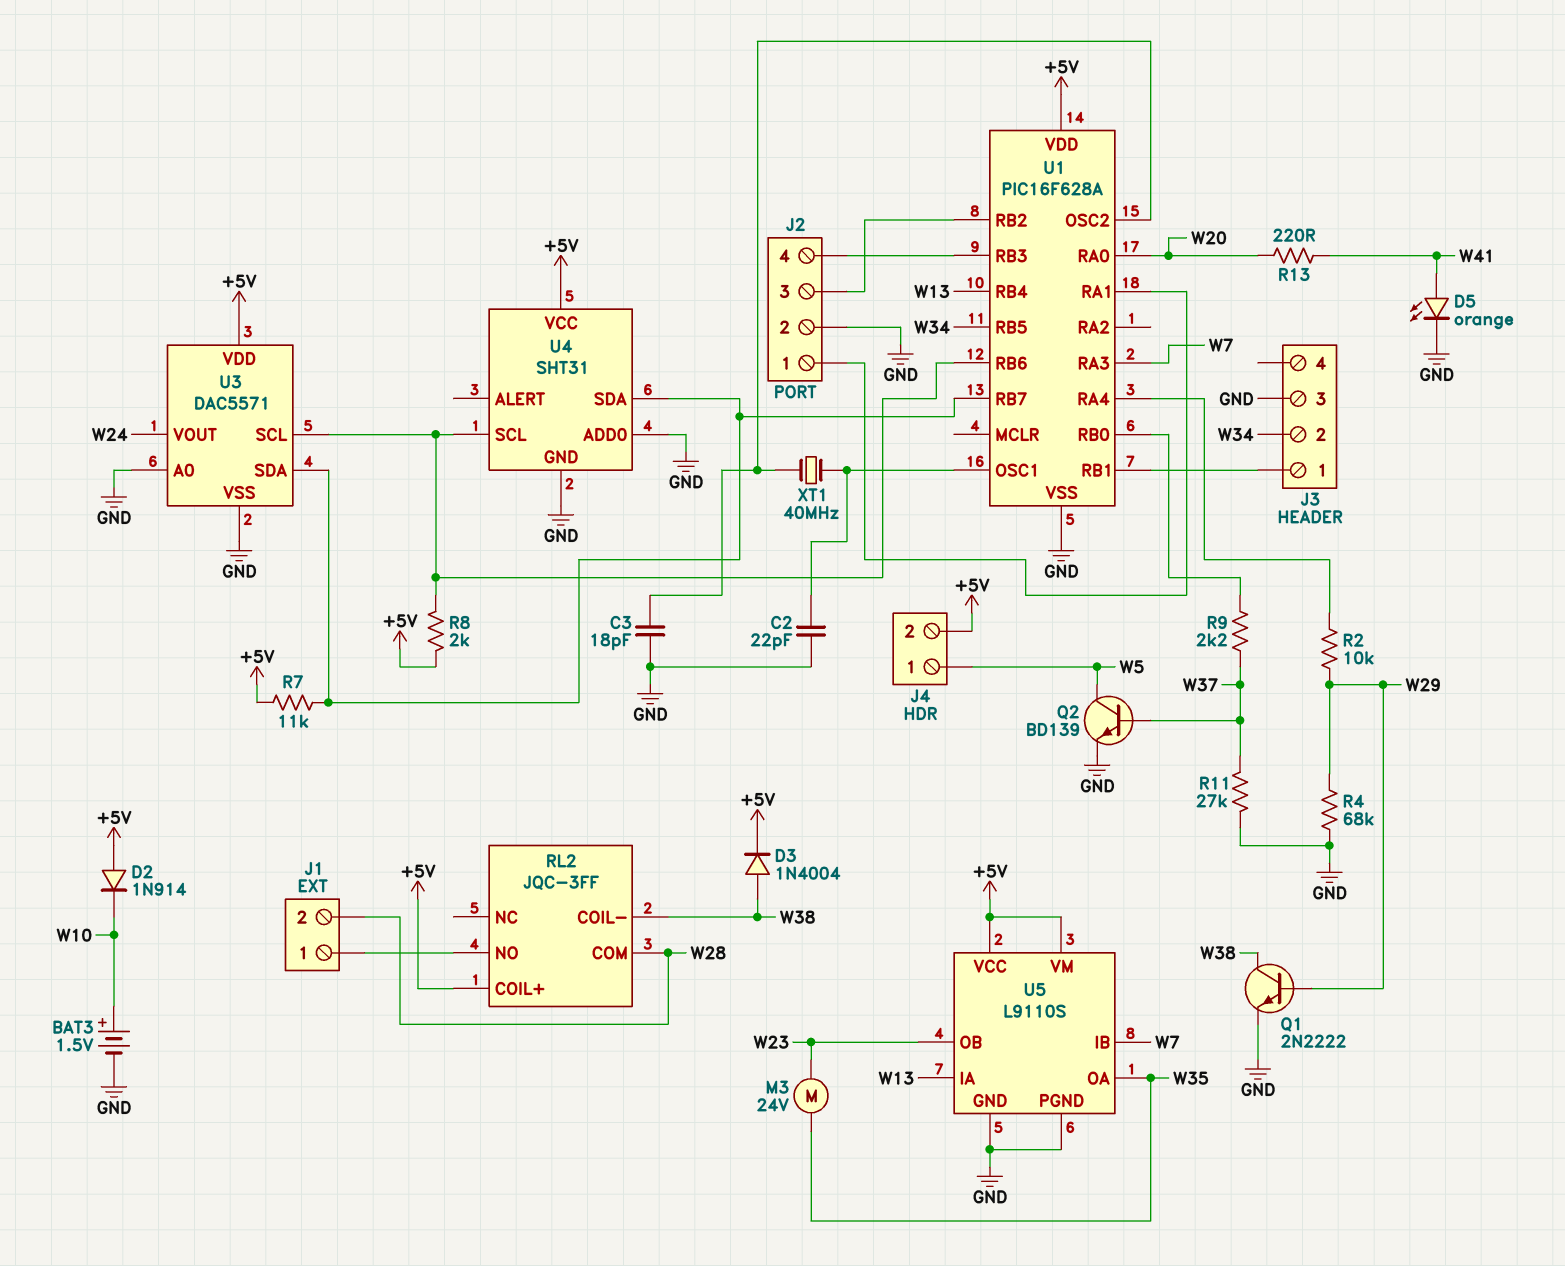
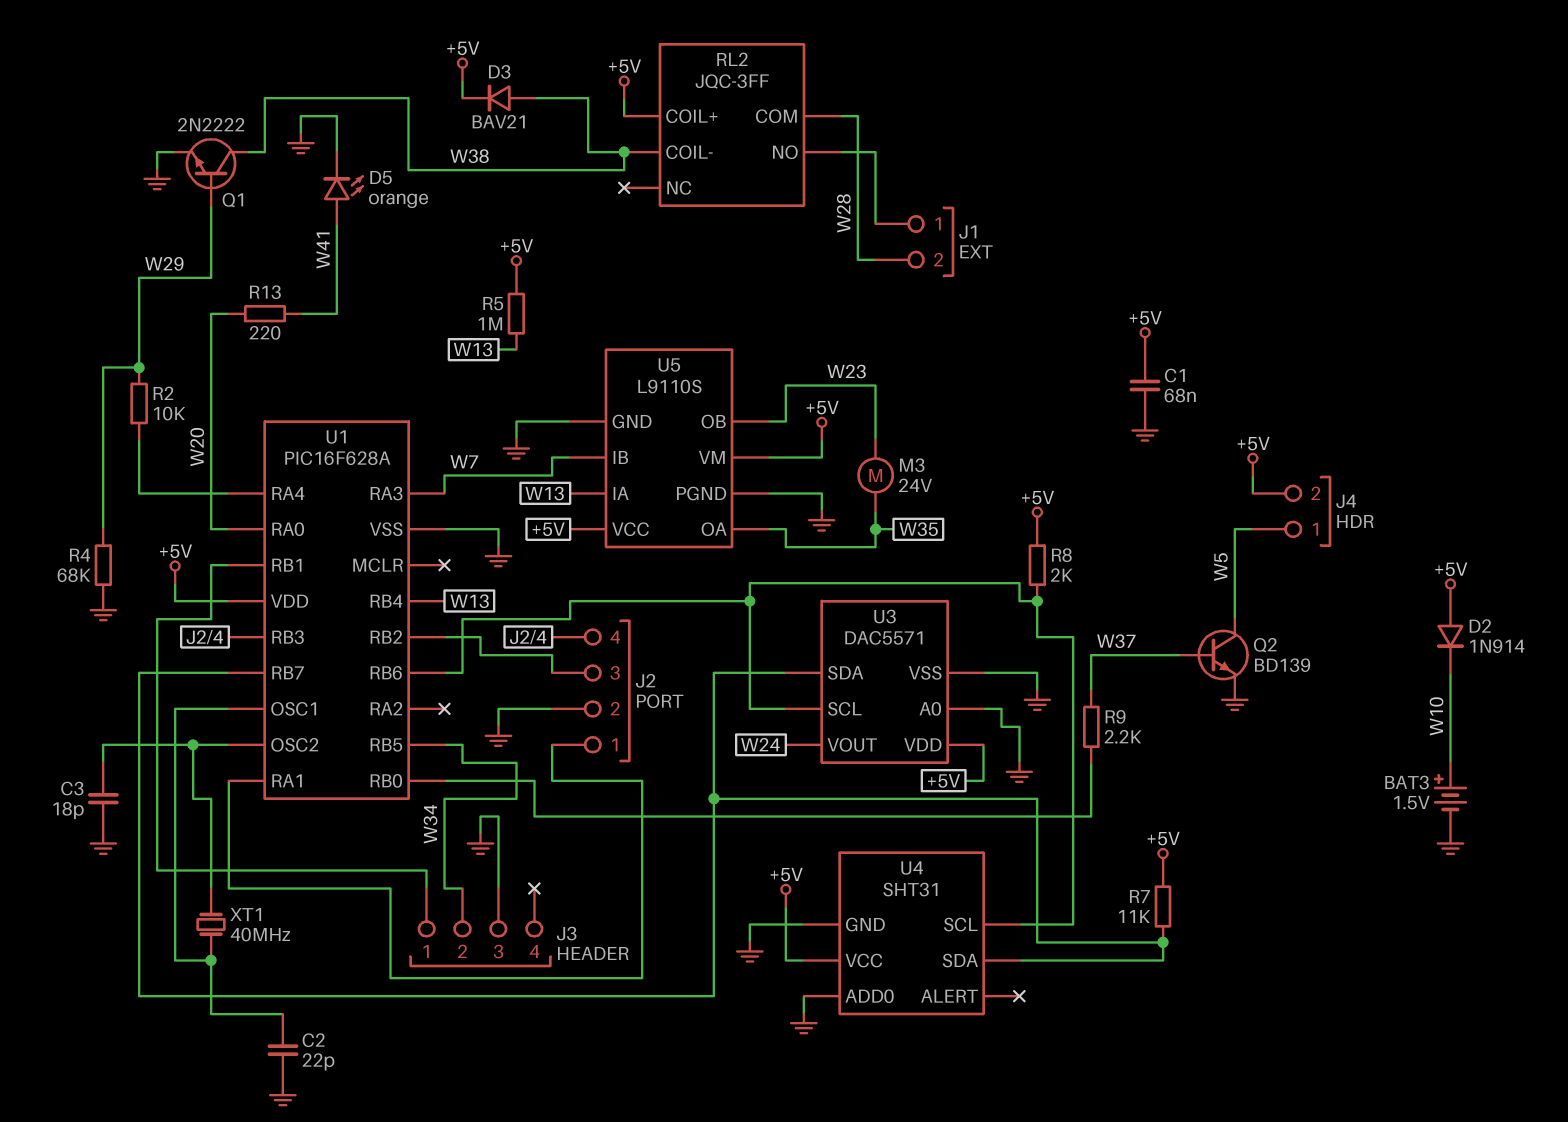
C1: none -> 68nF (+5V, GND)
D3: diode 1N4004 (A W38, K +5V) -> diode BAV21 (A W38, K +5V)
R5: none -> 1M (+5V, W13)
R11: 27k (GND, W37) -> none

